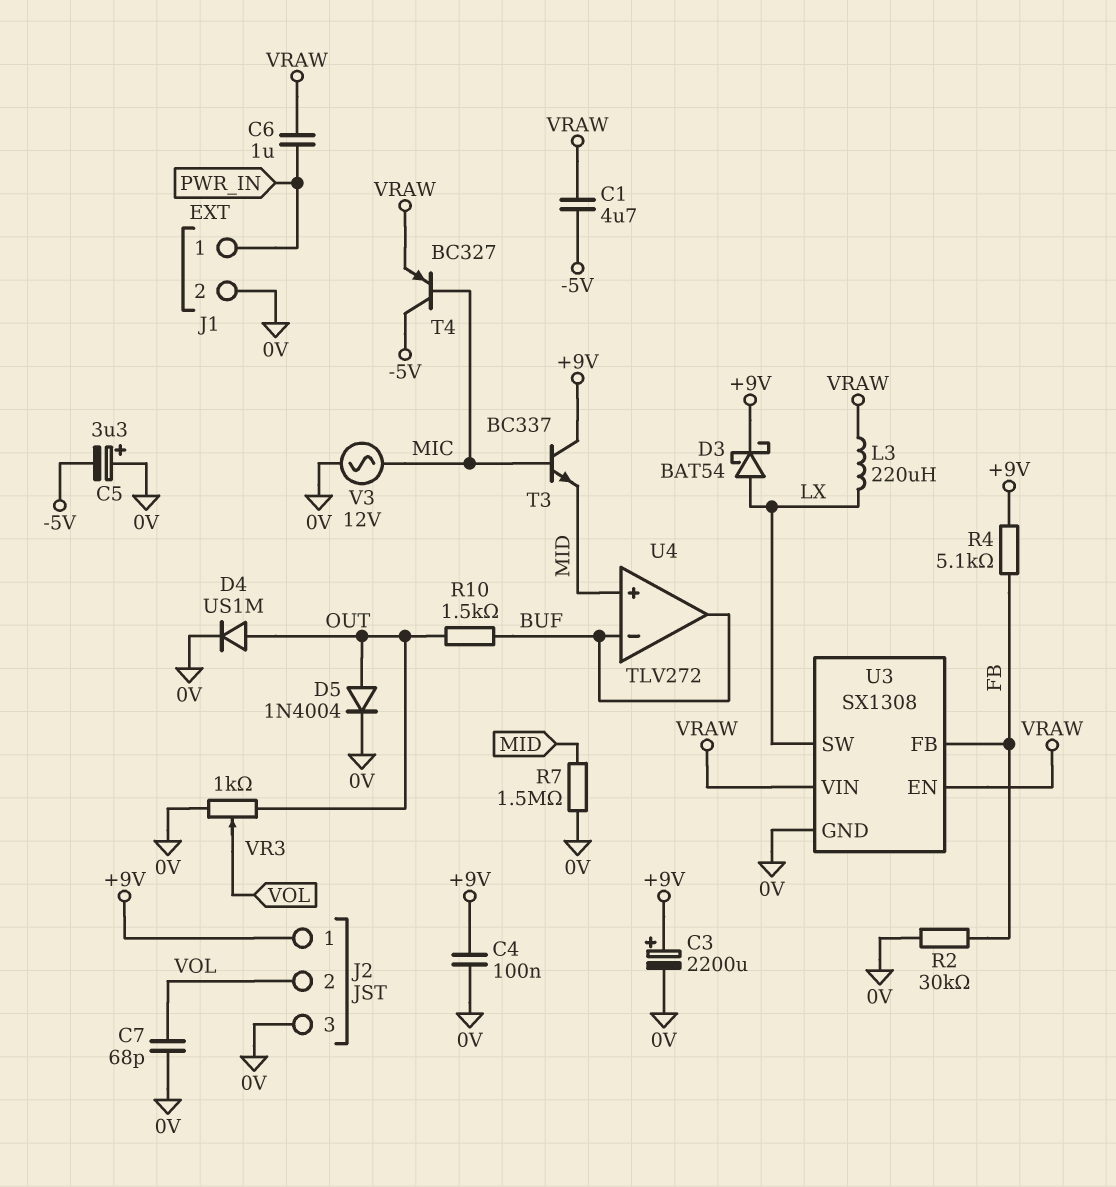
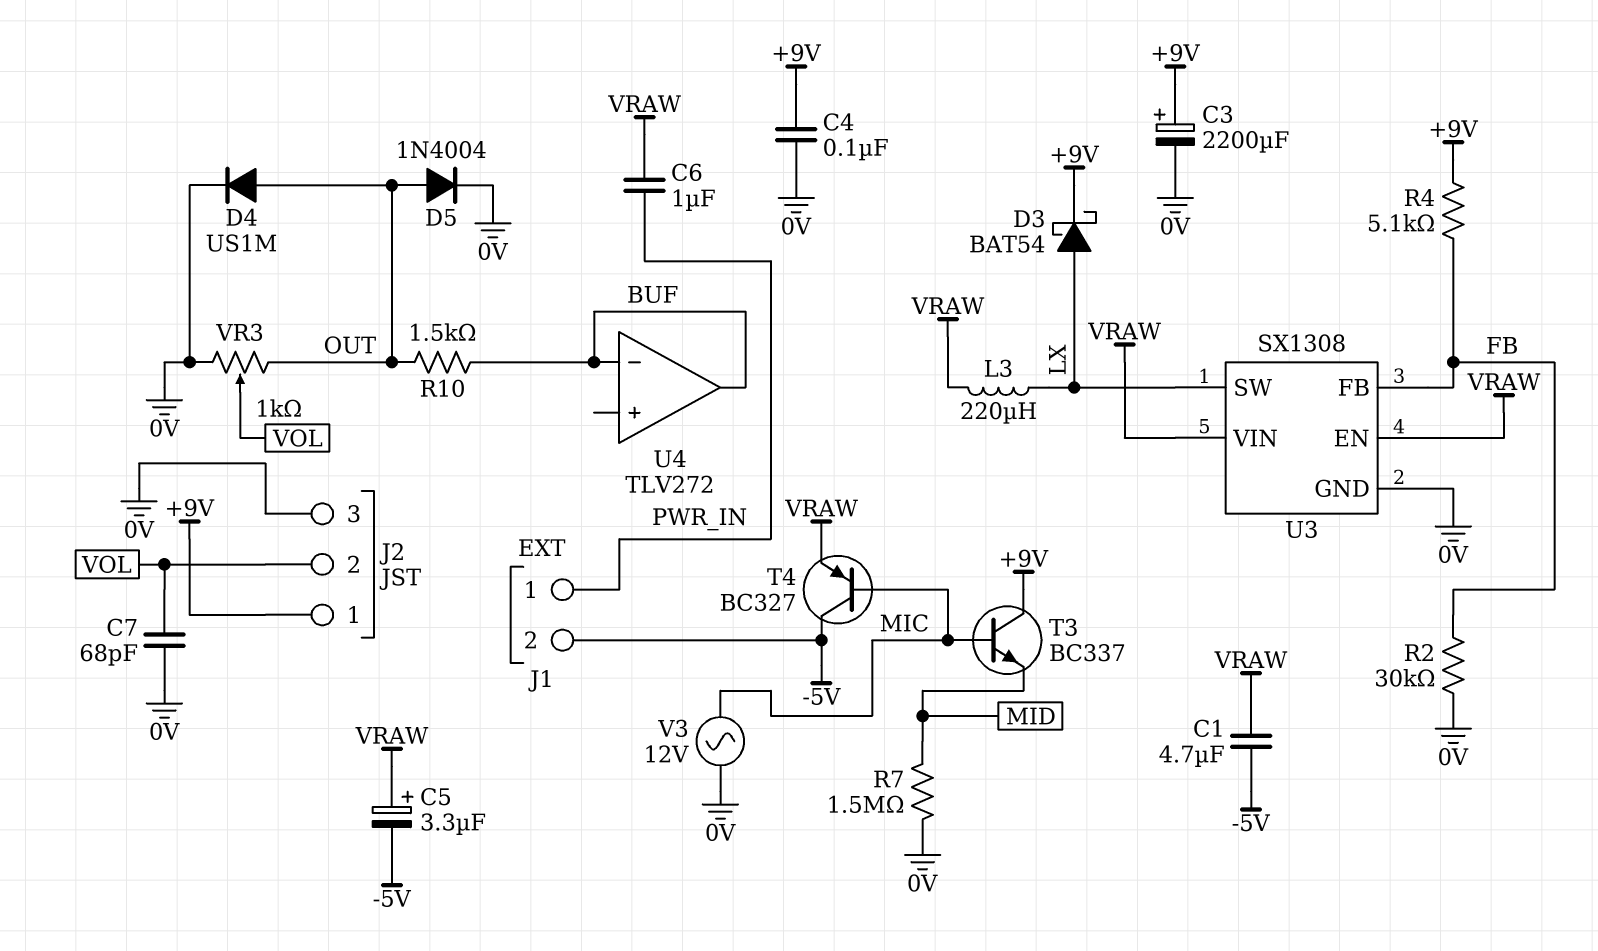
C5: 3.3uF (plus 0V, minus -5V) -> 3.3uF (plus VRAW, minus -5V)
J1 pin 2: 0V -> -5V
U4 pin in+: MID -> none

